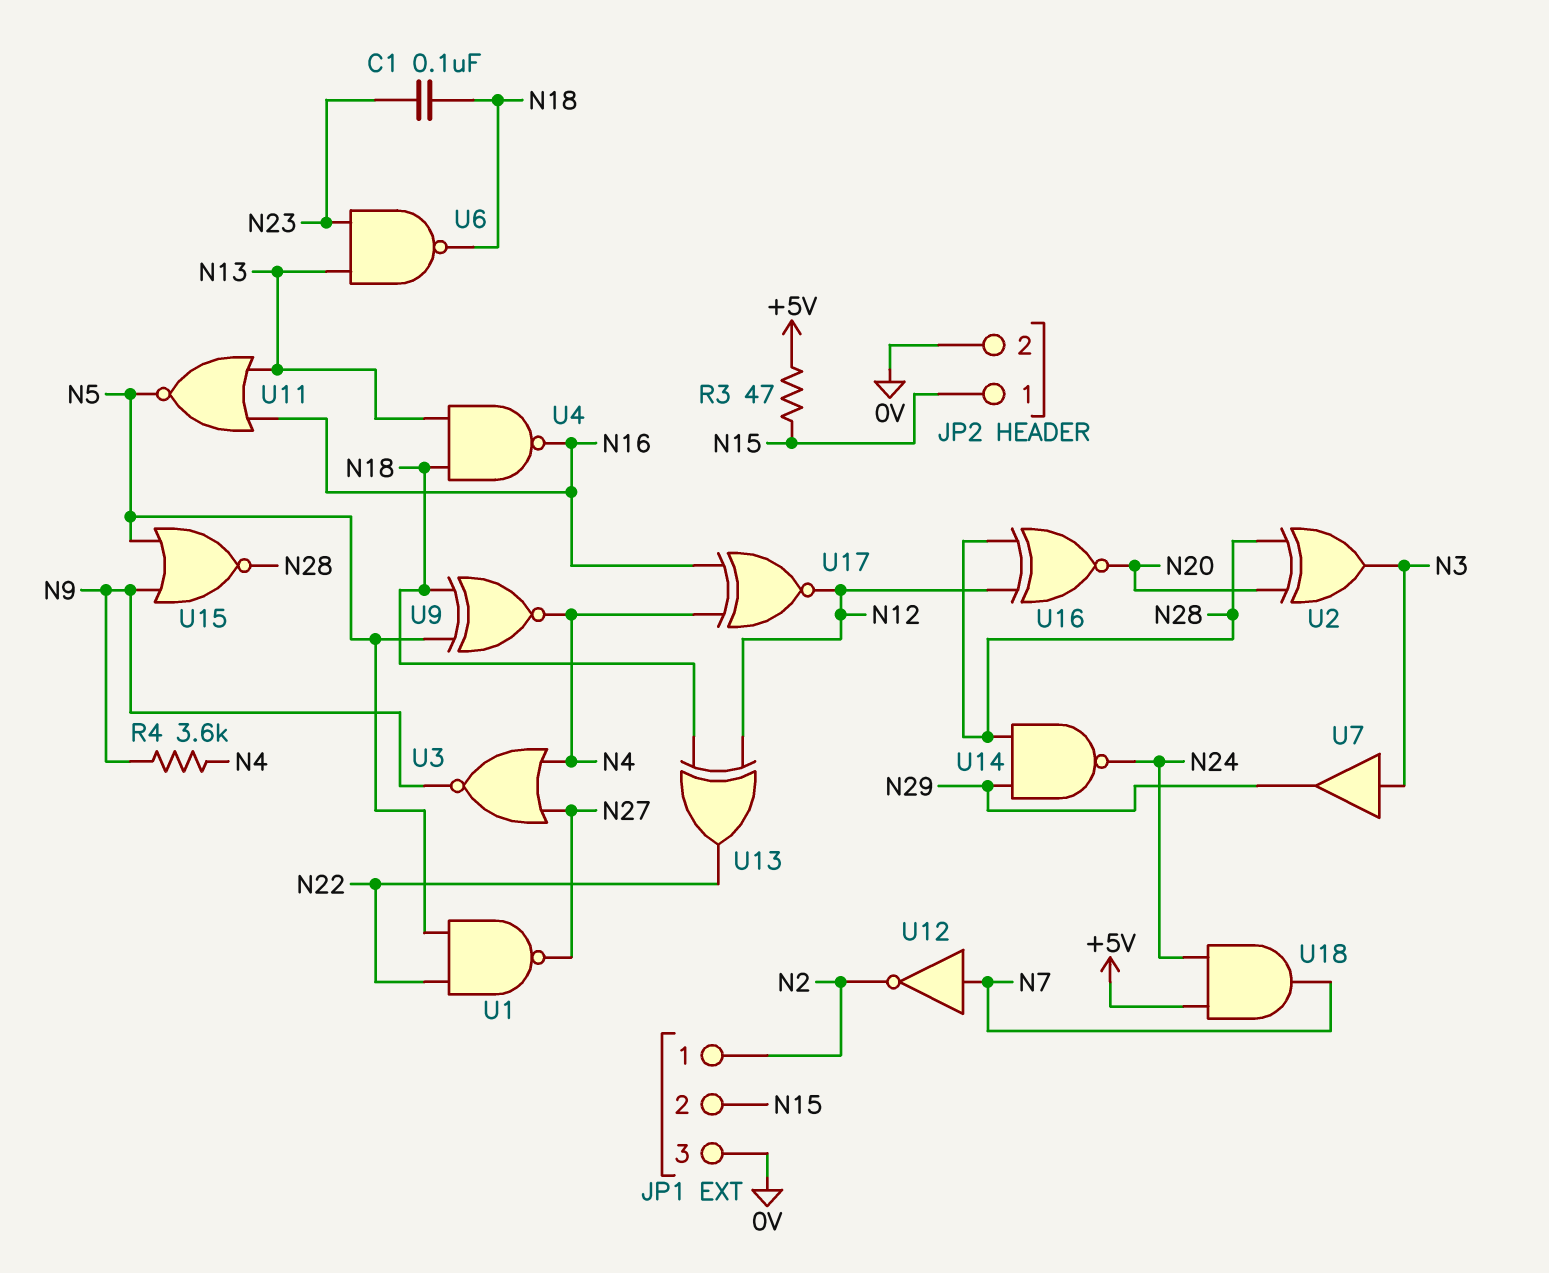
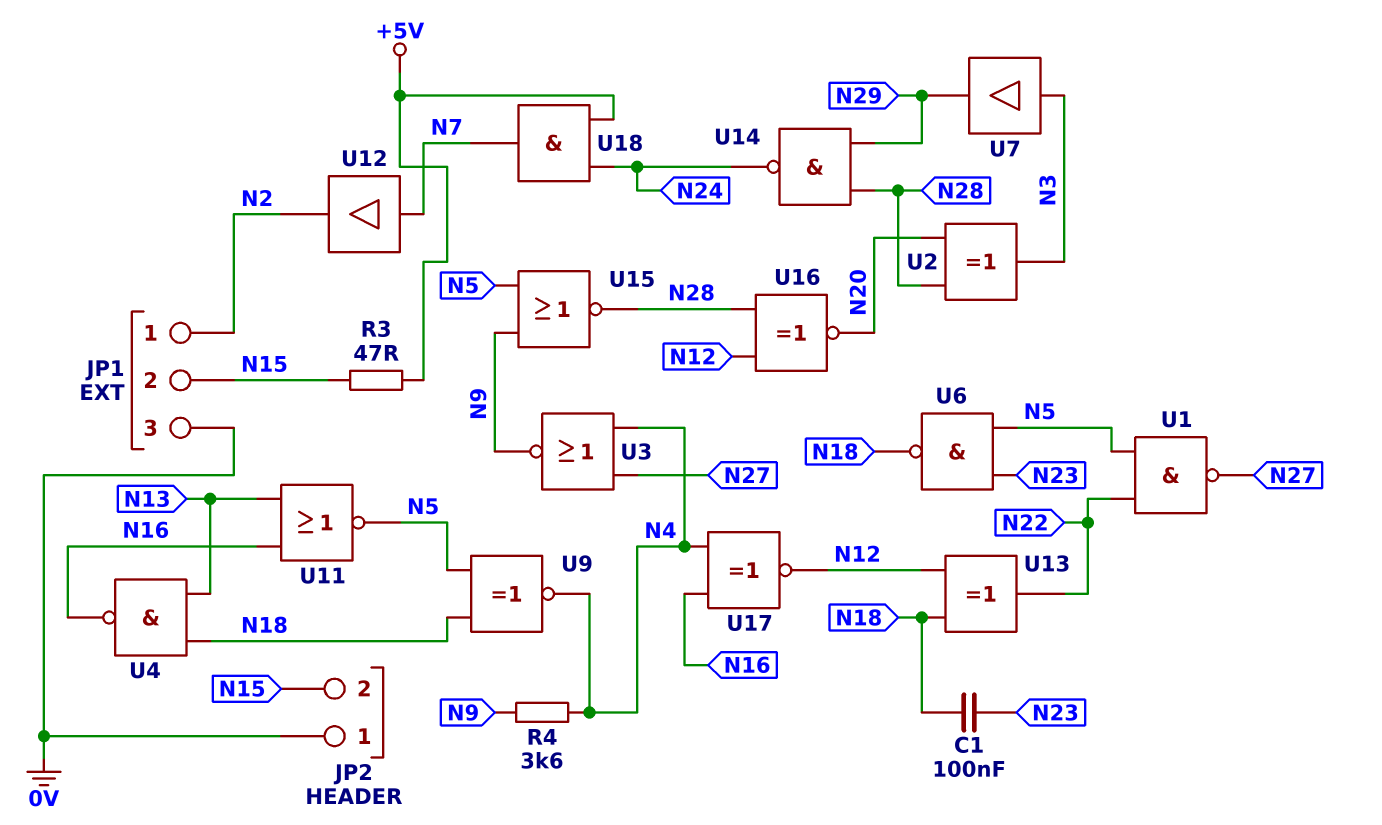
JP2 pin 1: N15 -> 0V
JP2 pin 2: 0V -> N15
U6: NAND (in N13, in N23, out N18) -> NAND (in N5, in N23, out N18)
U12: NOT (in N7, out N2) -> buffer (in N7, out N2)

